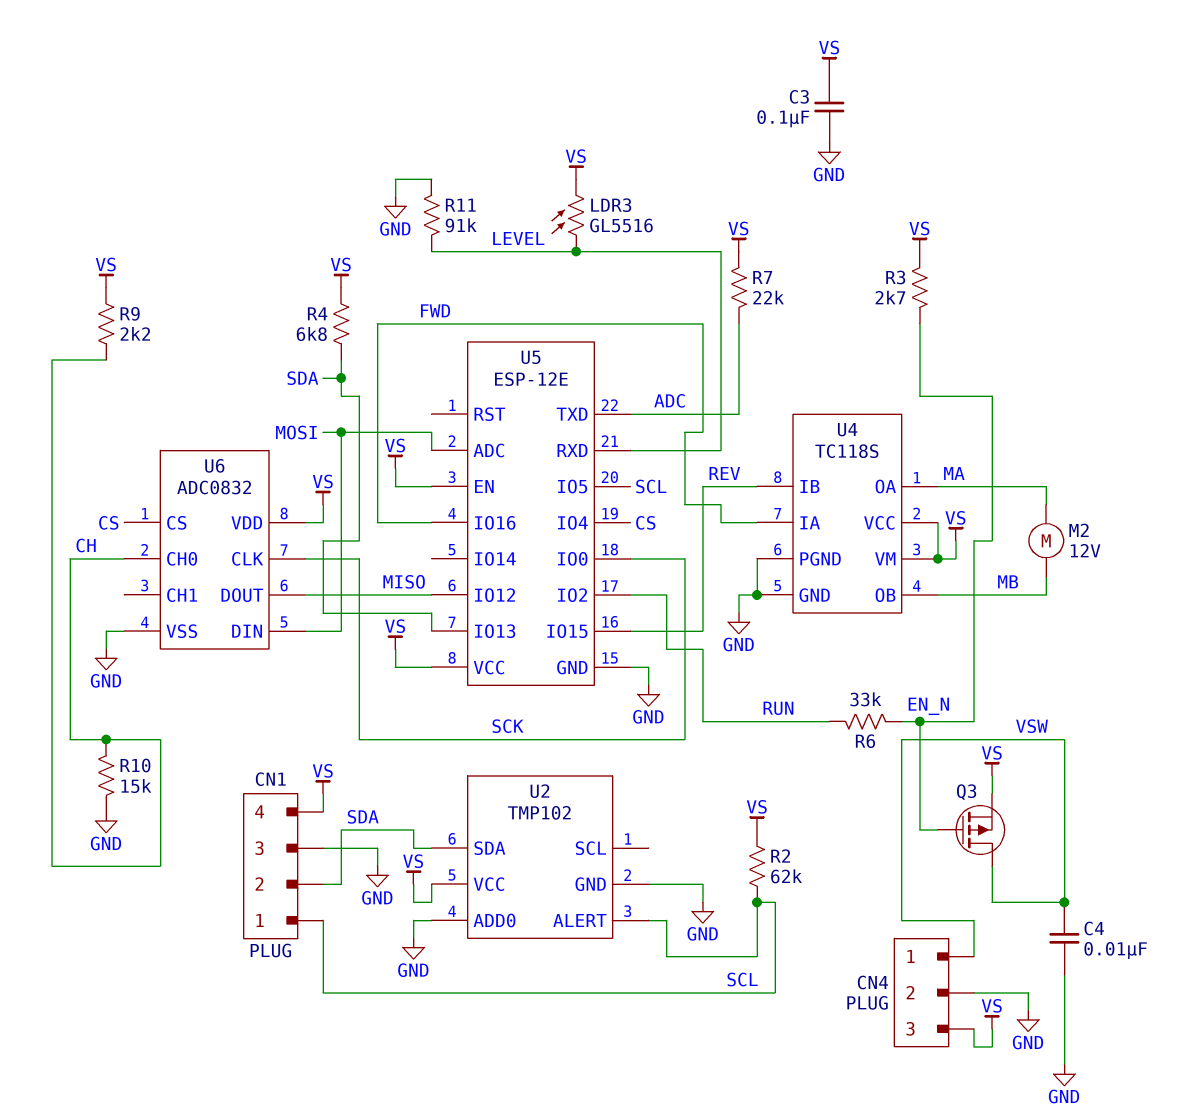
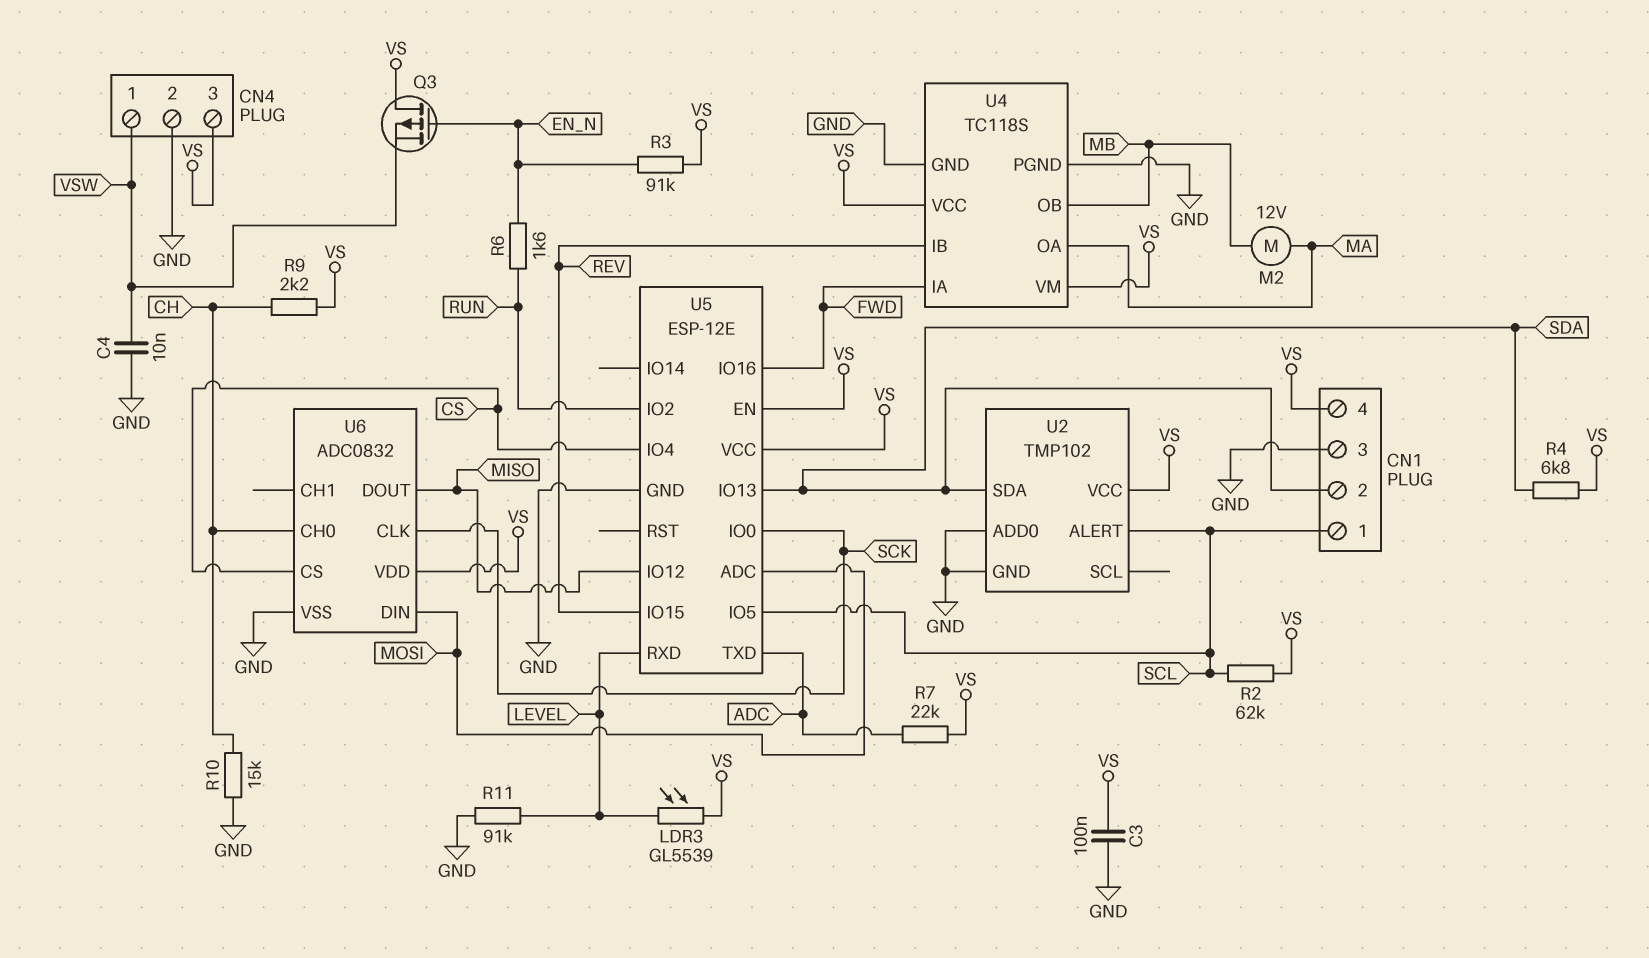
LDR3: GL5516 (LEVEL, VS) -> GL5539 (LEVEL, VS)
Q3: PMOS (G EN_N, D VSW, S VS) -> PMOS (G EN_N, D VS, S VSW)
R3: 2.7k (EN_N, VS) -> 91k (EN_N, VS)
R6: 33k (EN_N, RUN) -> 1.6k (EN_N, RUN)

